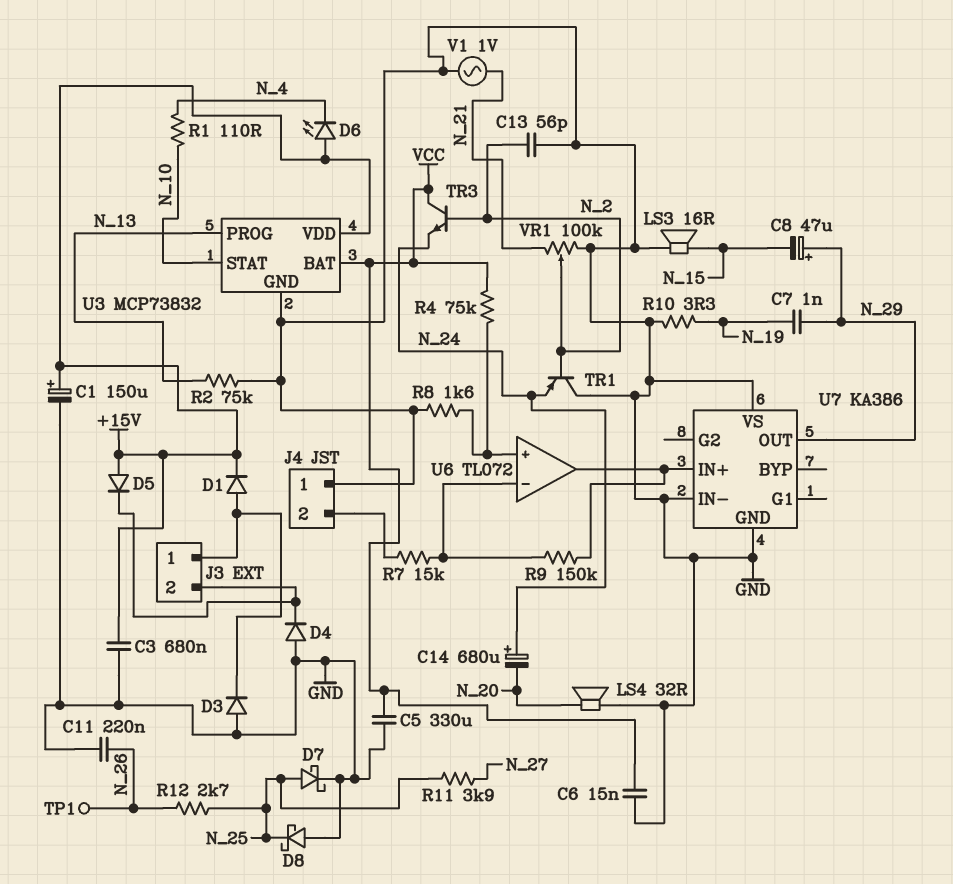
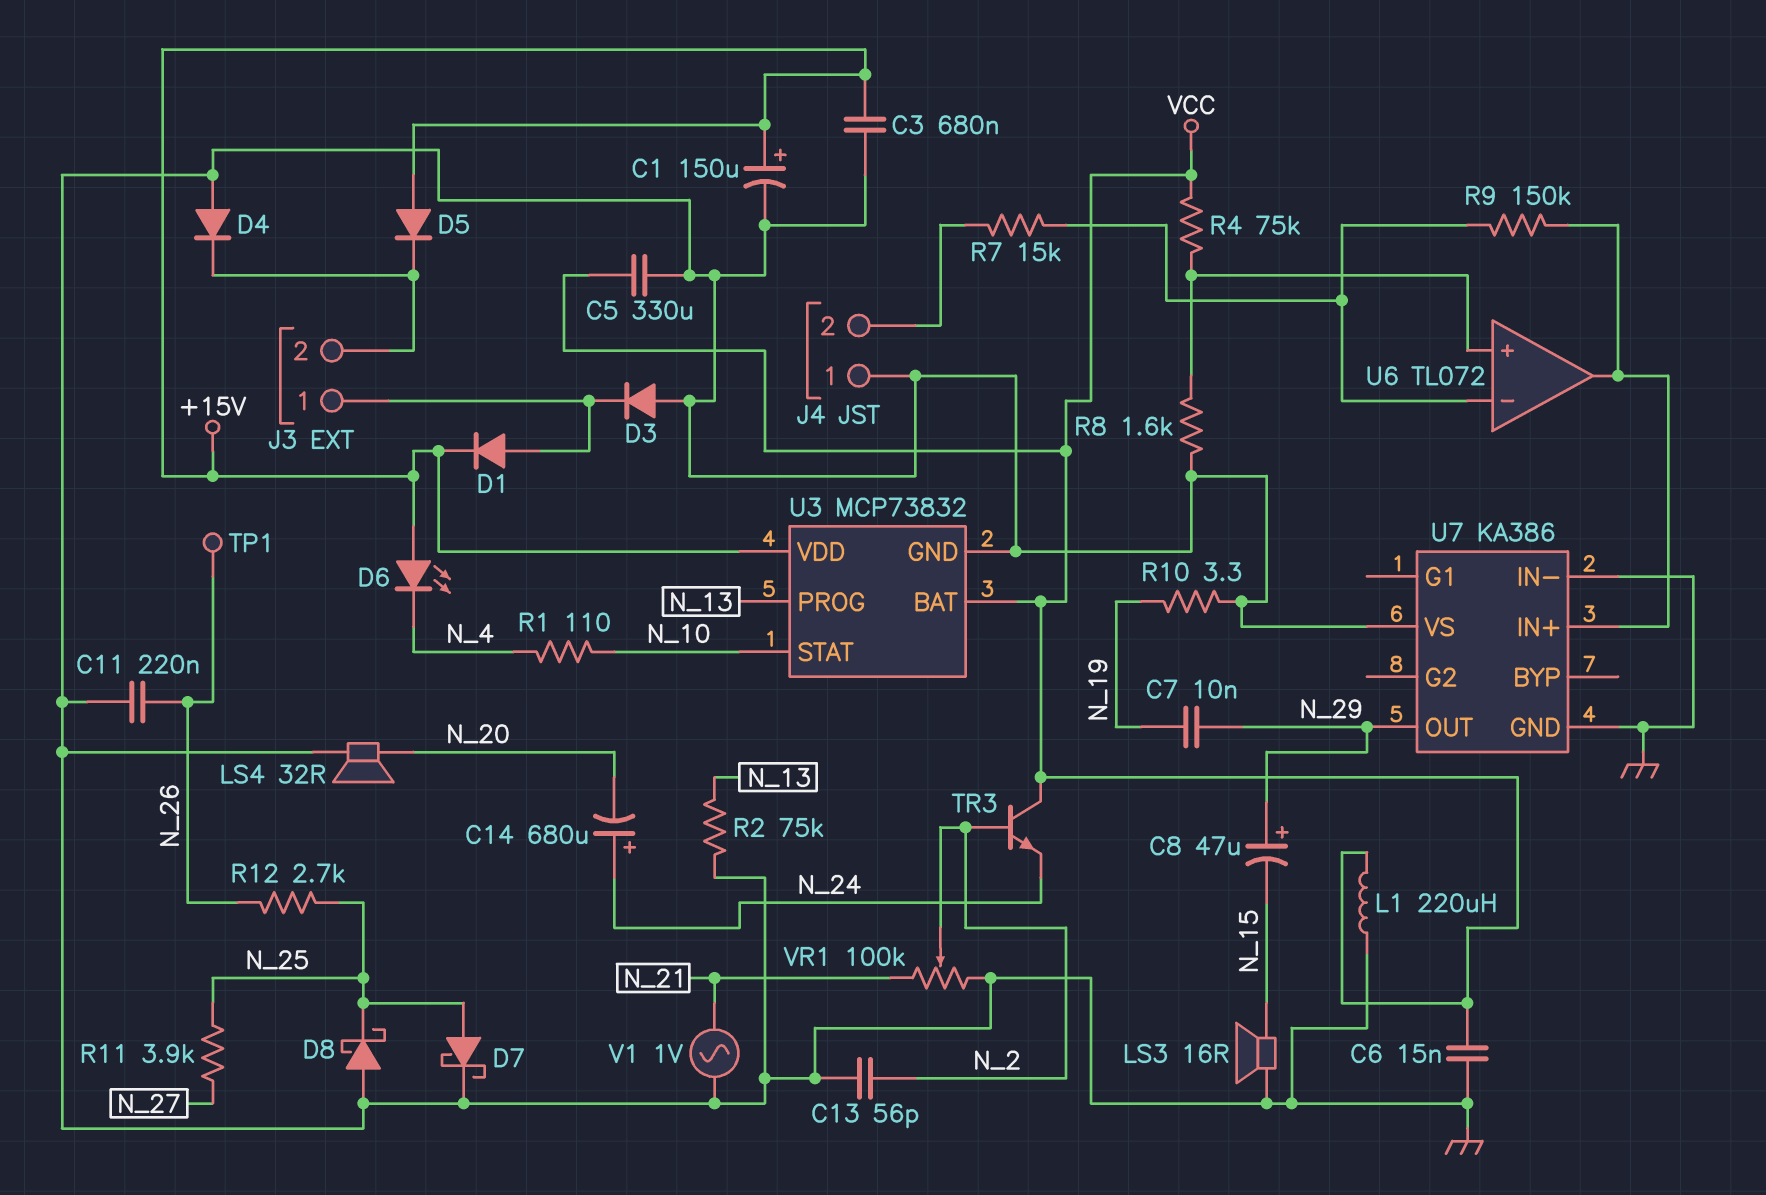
C7: 1nF (N_19, N_29) -> 10nF (N_19, N_29)
L1: none -> 220uH (GND, VCC)
TR1: PNP (B N_2, C GND, E N_24) -> none

